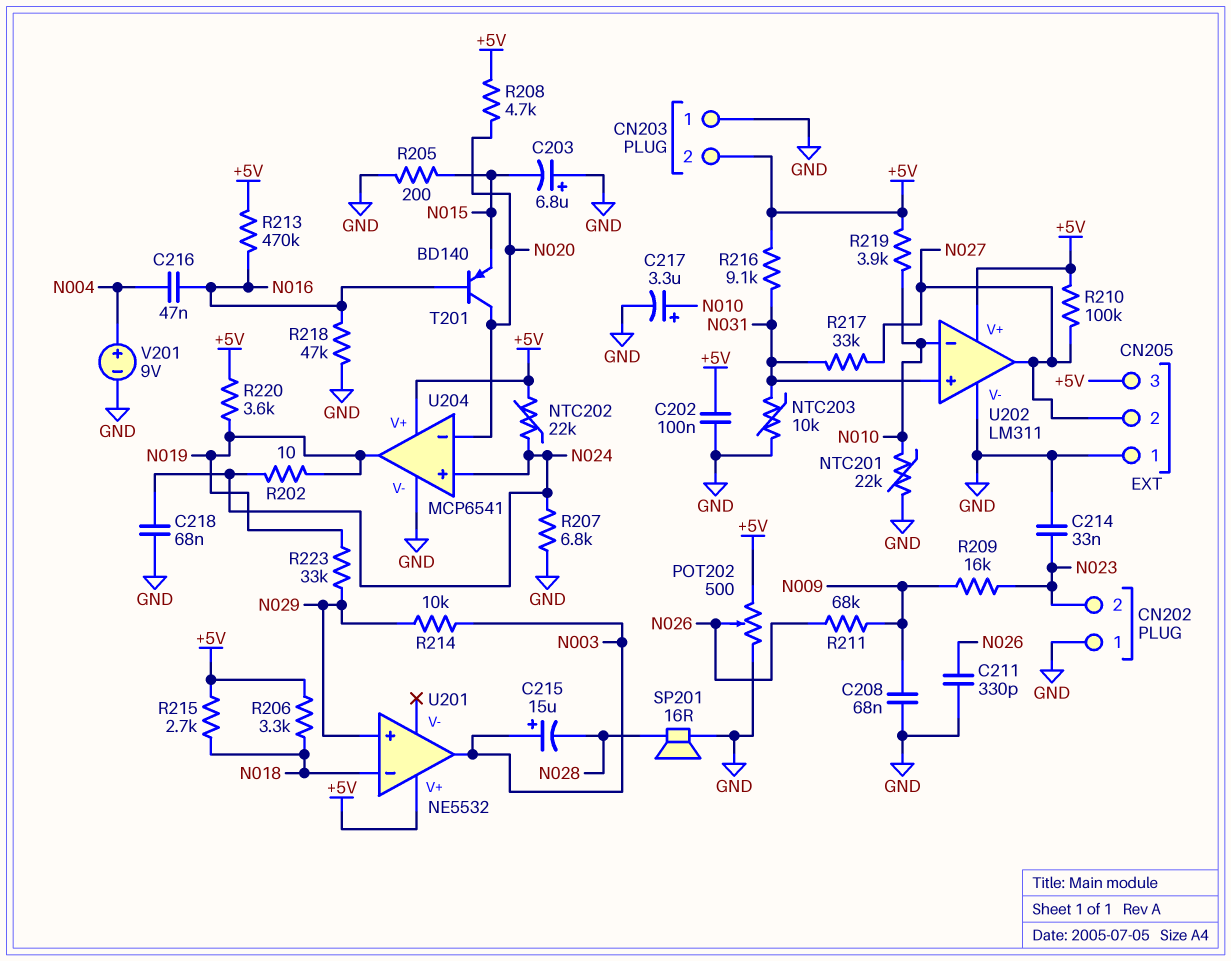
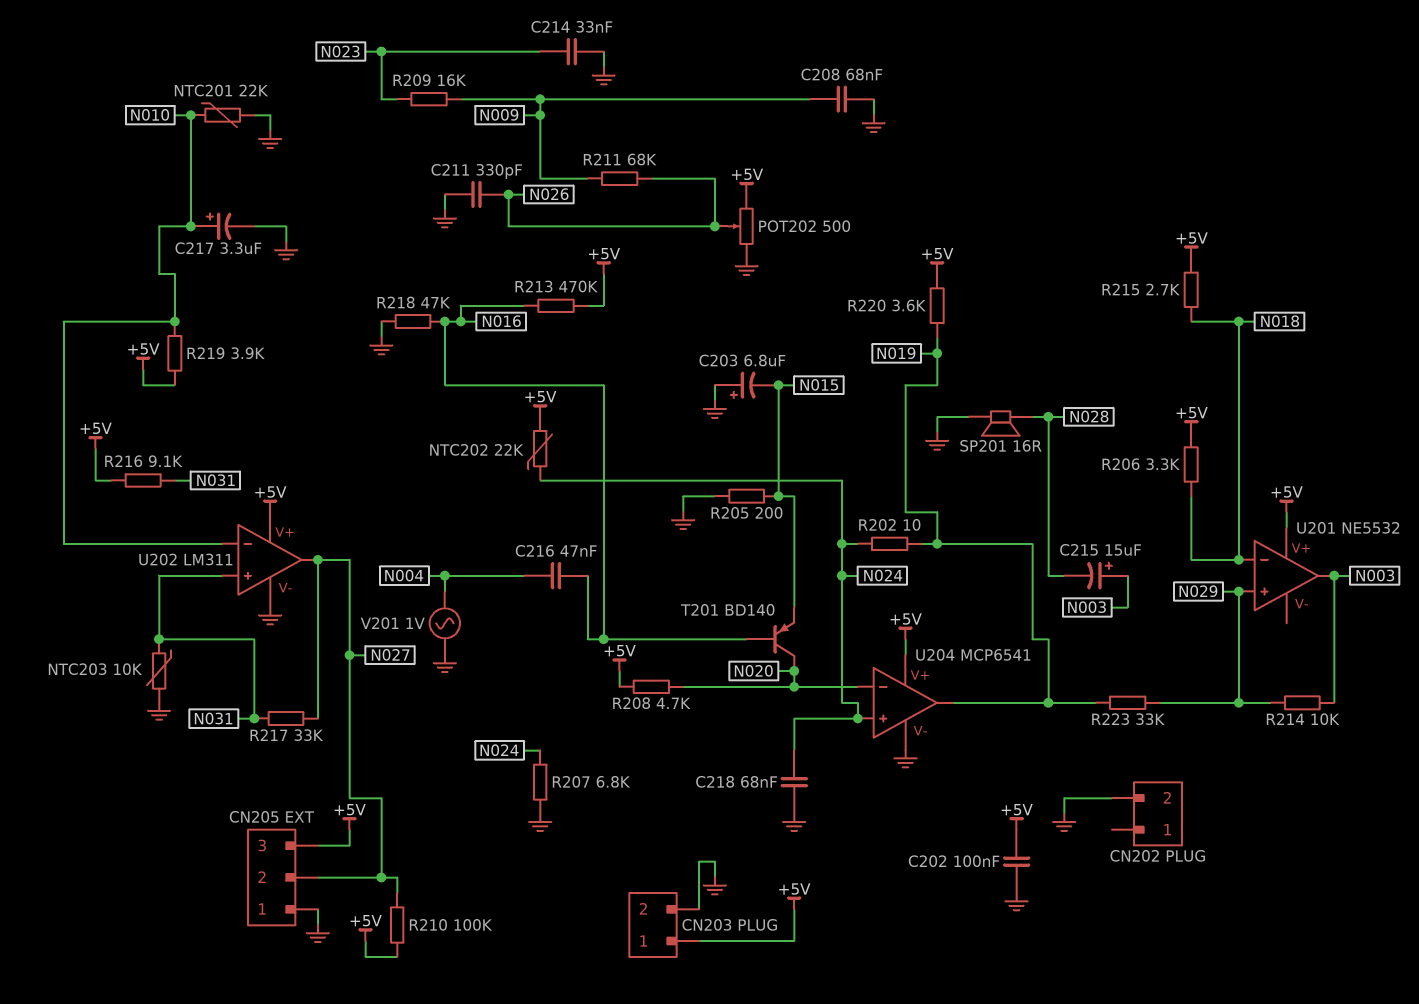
CN202 pin 1: GND -> none
CN202 pin 2: N023 -> GND
CN203 pin 1: GND -> +5V
CN203 pin 2: +5V -> GND
V201: 9V (plus N004, minus GND) -> AC 1V (GND, N004)

